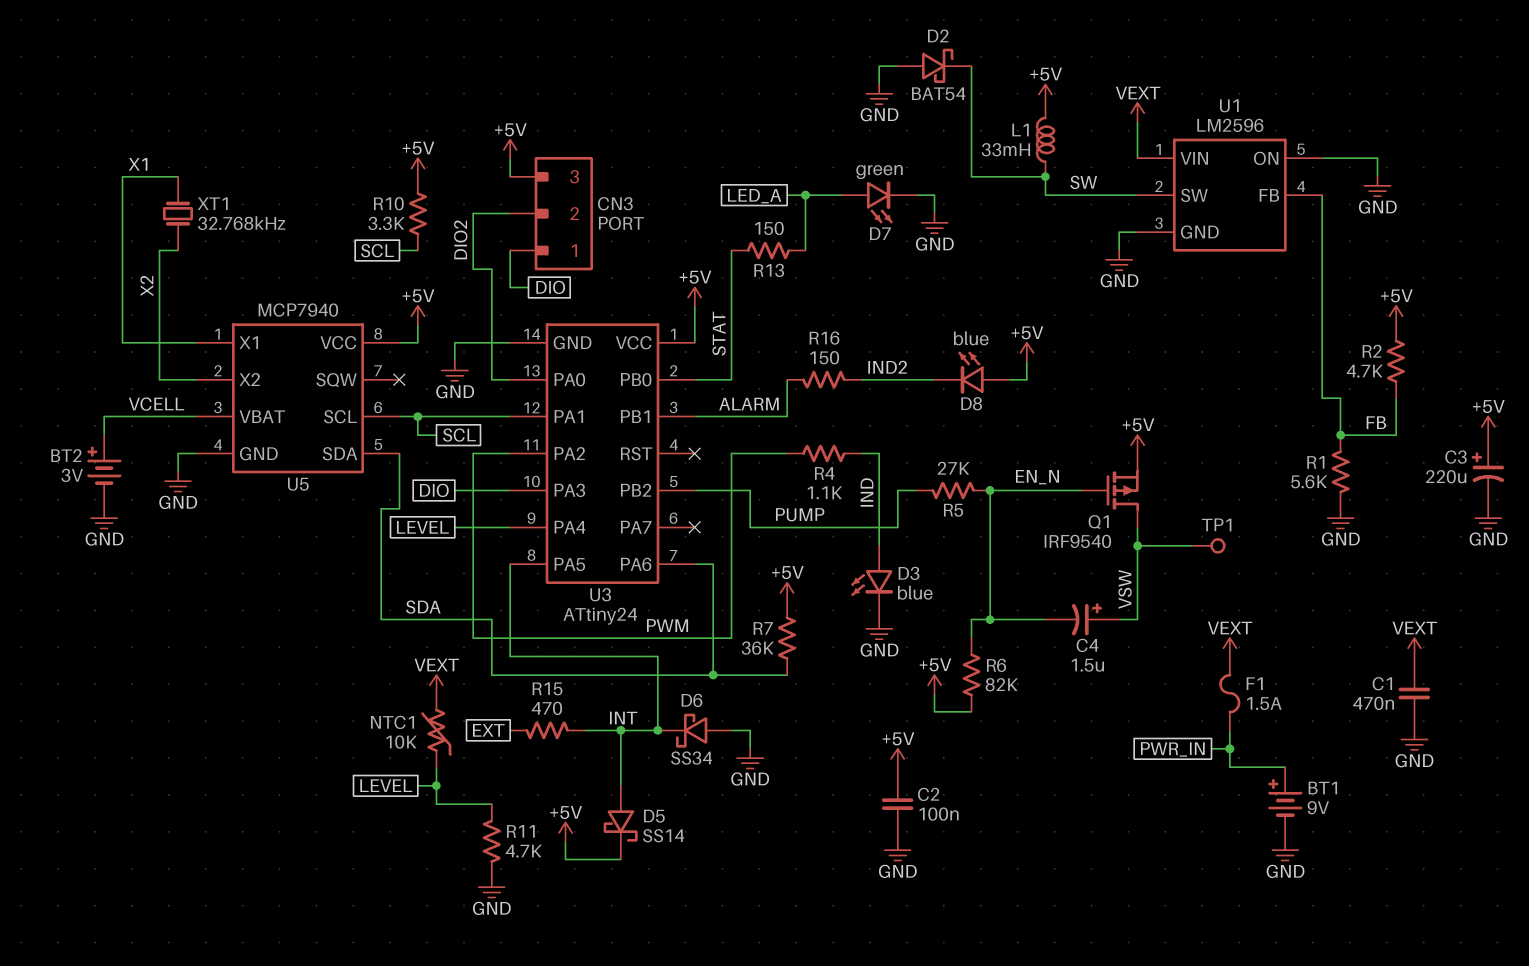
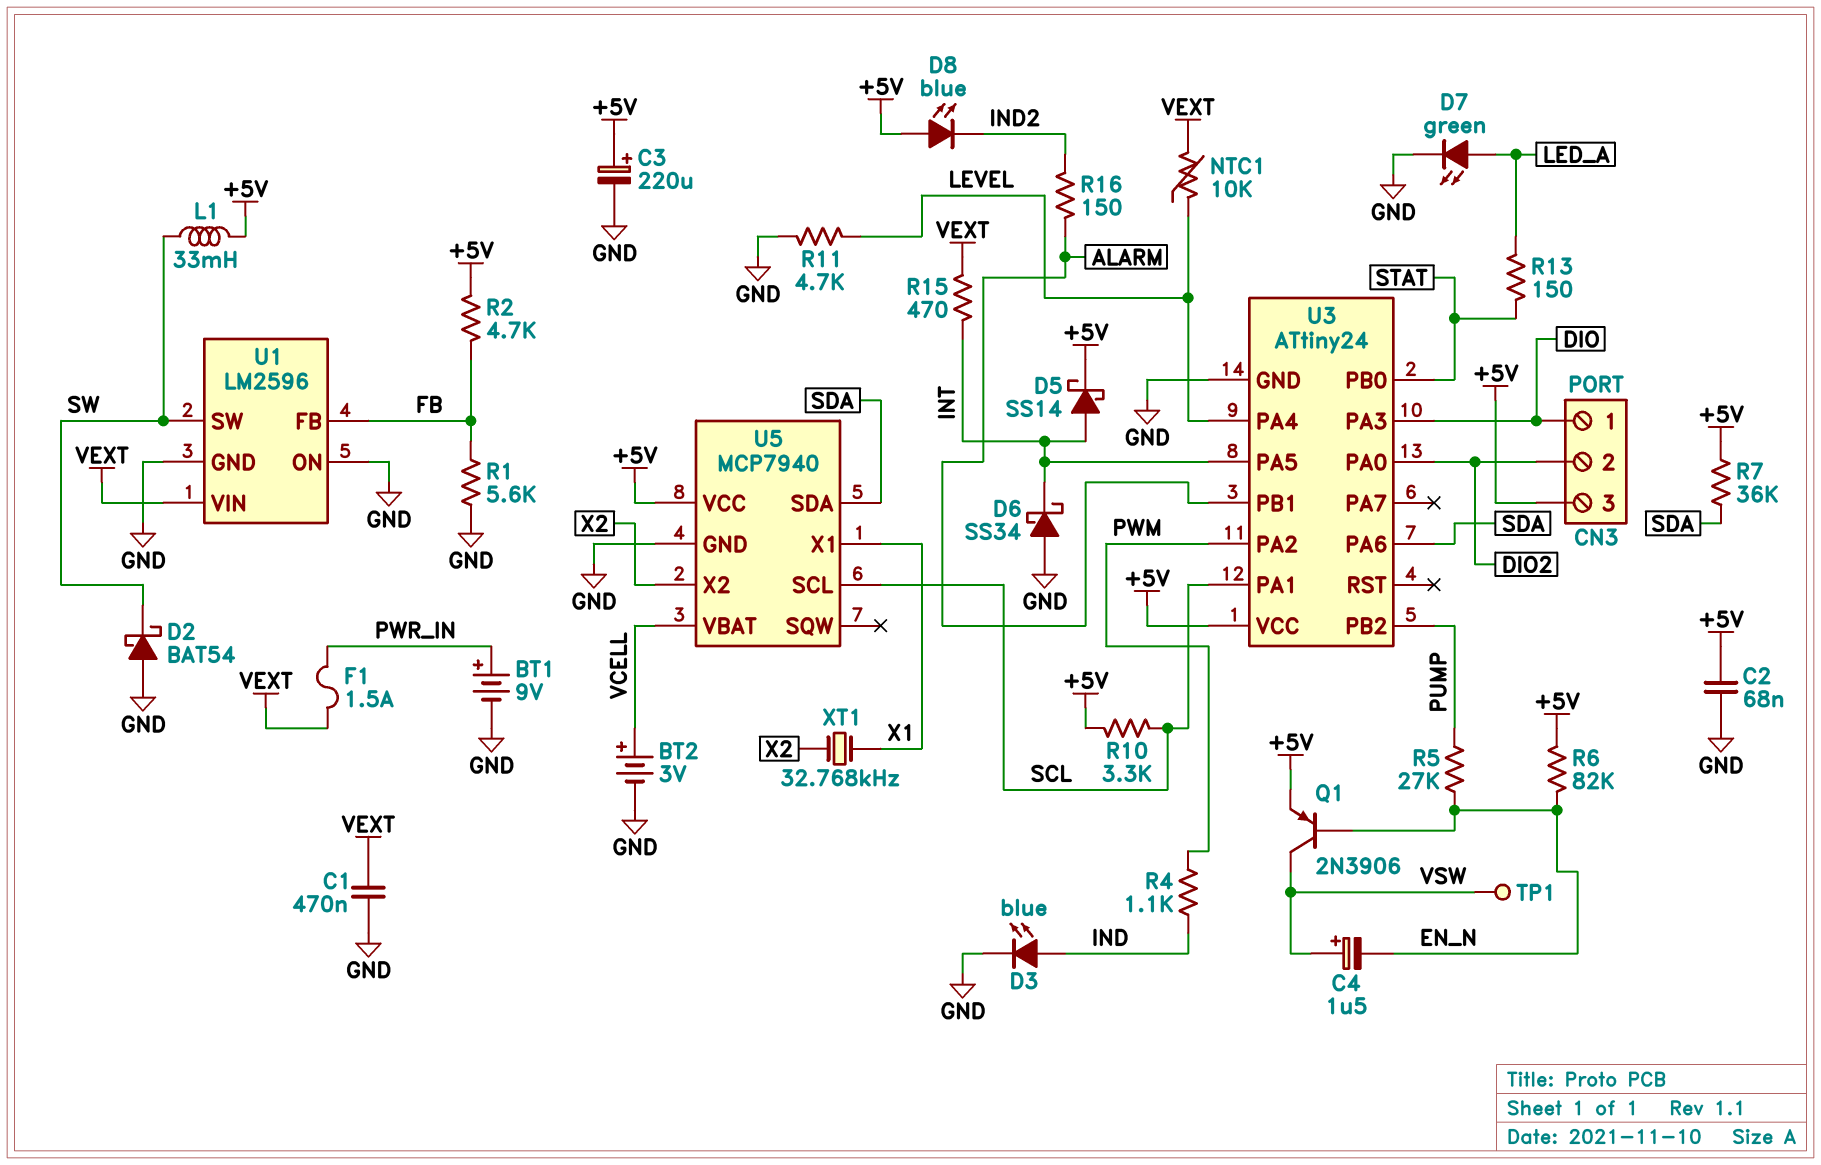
C2: 100nF (+5V, GND) -> 68nF (+5V, GND)
Q1: PMOS IRF9540 (G EN_N, D VSW, S +5V) -> PNP 2N3906 (B EN_N, C VSW, E +5V)
R15: 470 (EXT, INT) -> 470 (INT, VEXT)

